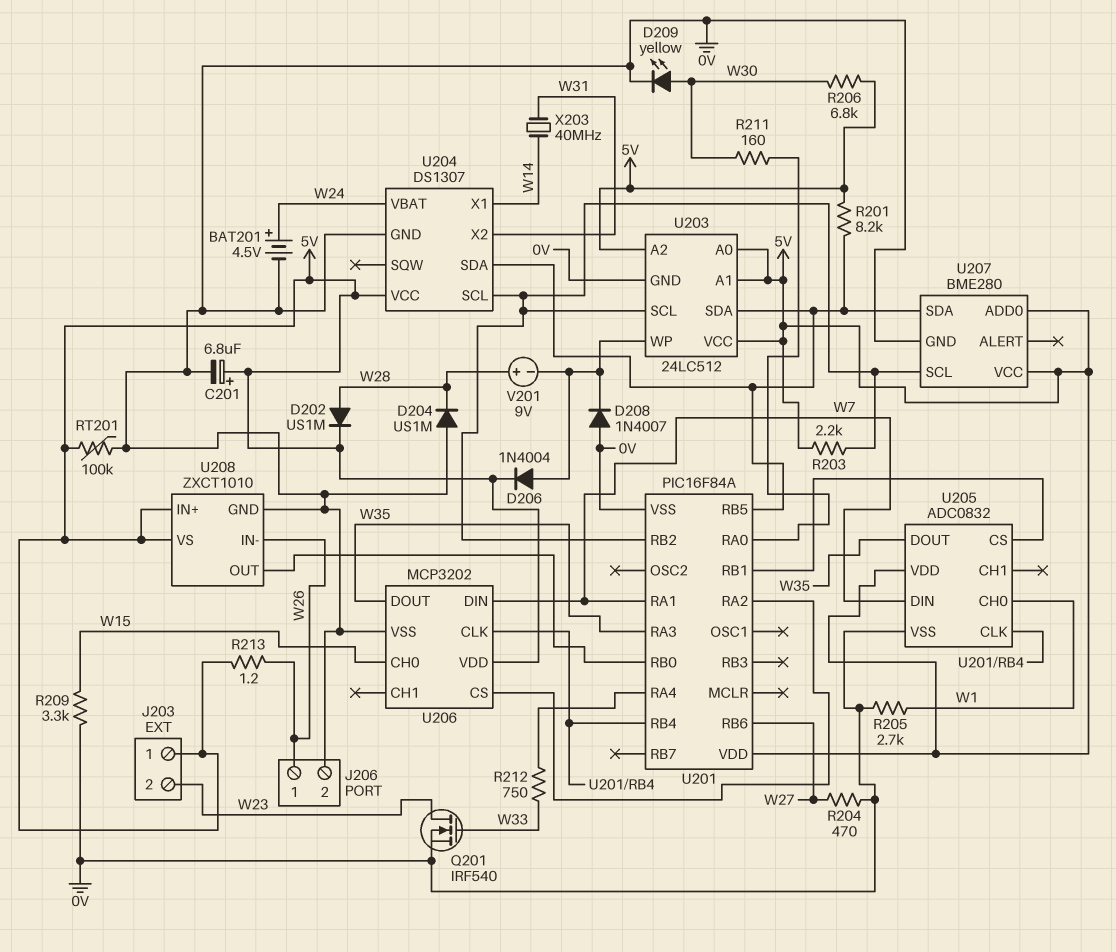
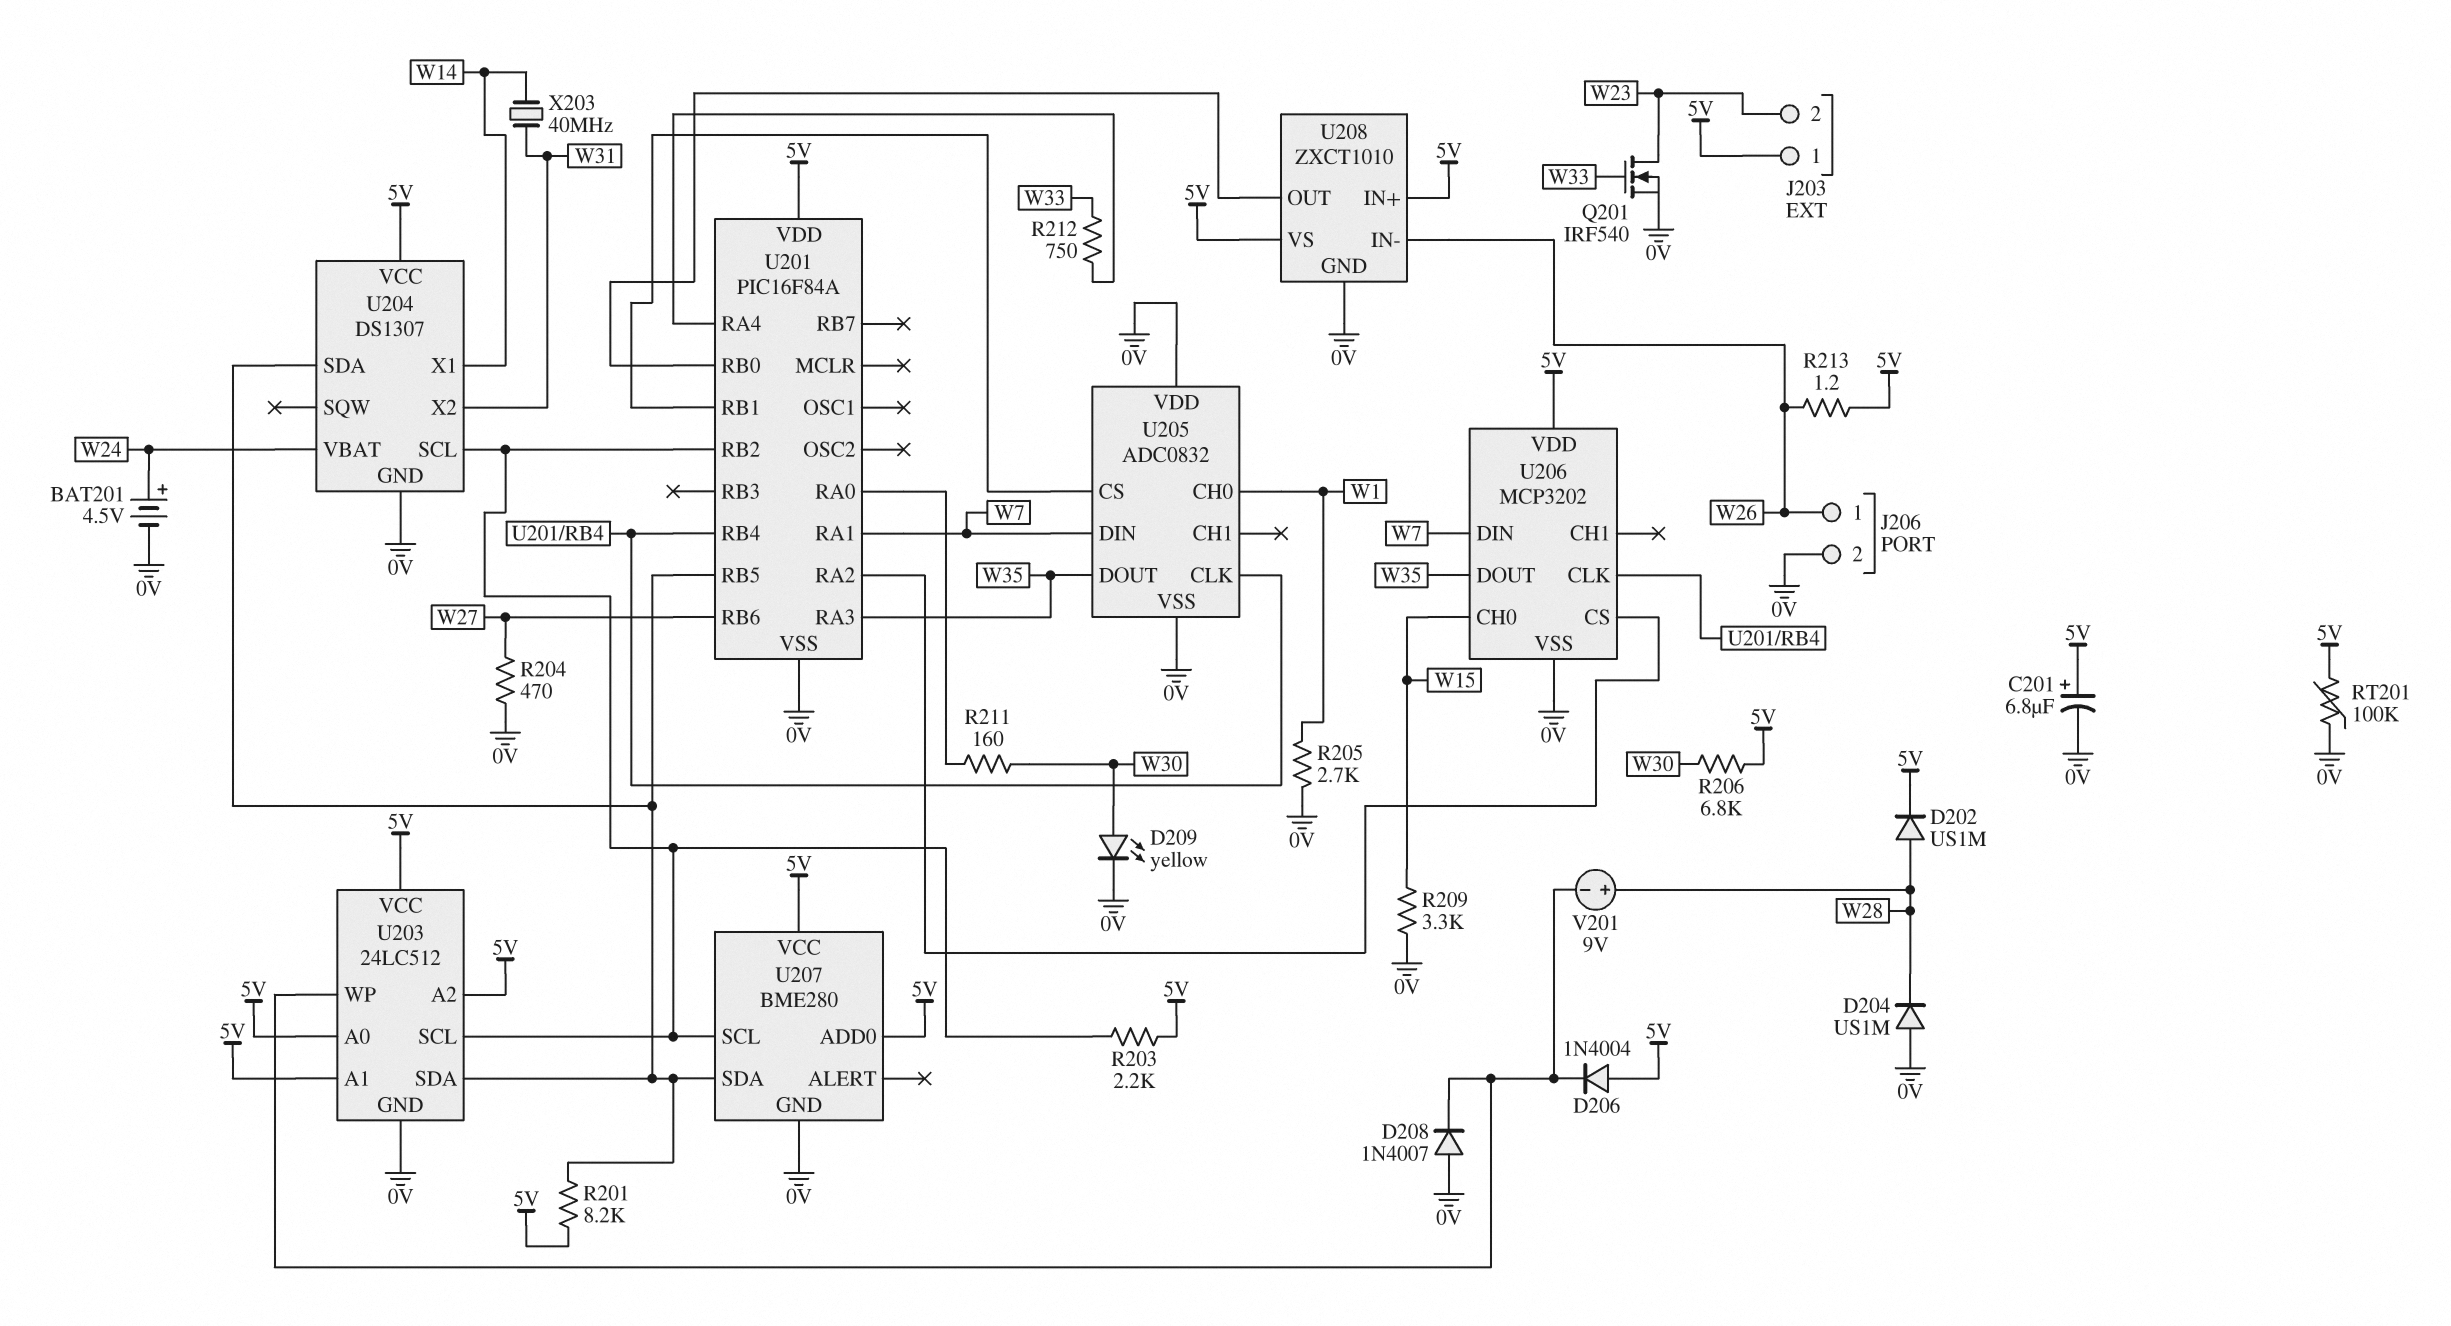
D206: diode 1N4004 (A U203/WP, K 5V) -> diode 1N4004 (A 5V, K U203/WP)
U205 pin VDD: 5V -> 0V

